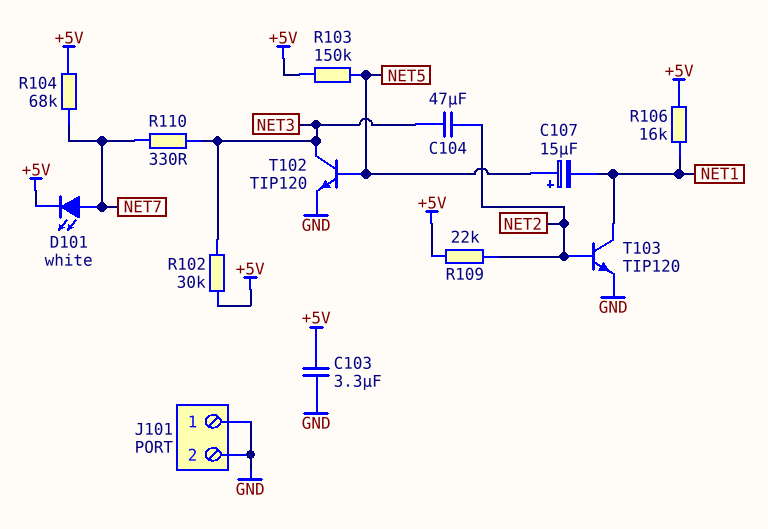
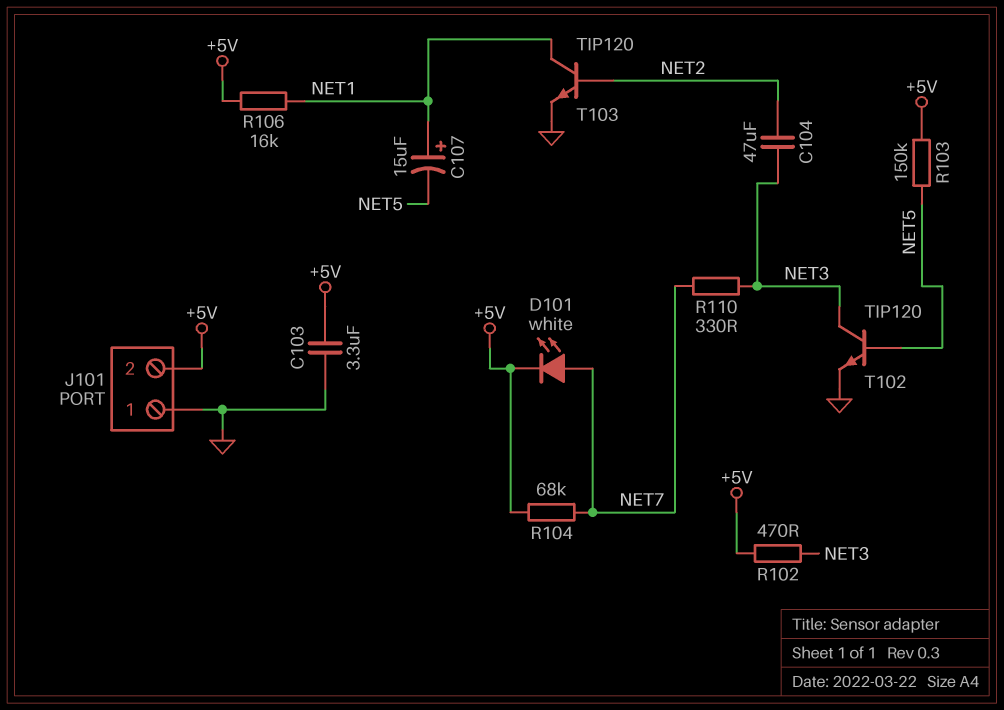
C107: 15uF (plus NET5, minus NET1) -> 15uF (plus NET1, minus NET5)
J101 pin 2: GND -> +5V
R102: 30k (+5V, NET3) -> 470 (+5V, NET3)
R109: 22k (+5V, NET2) -> none

